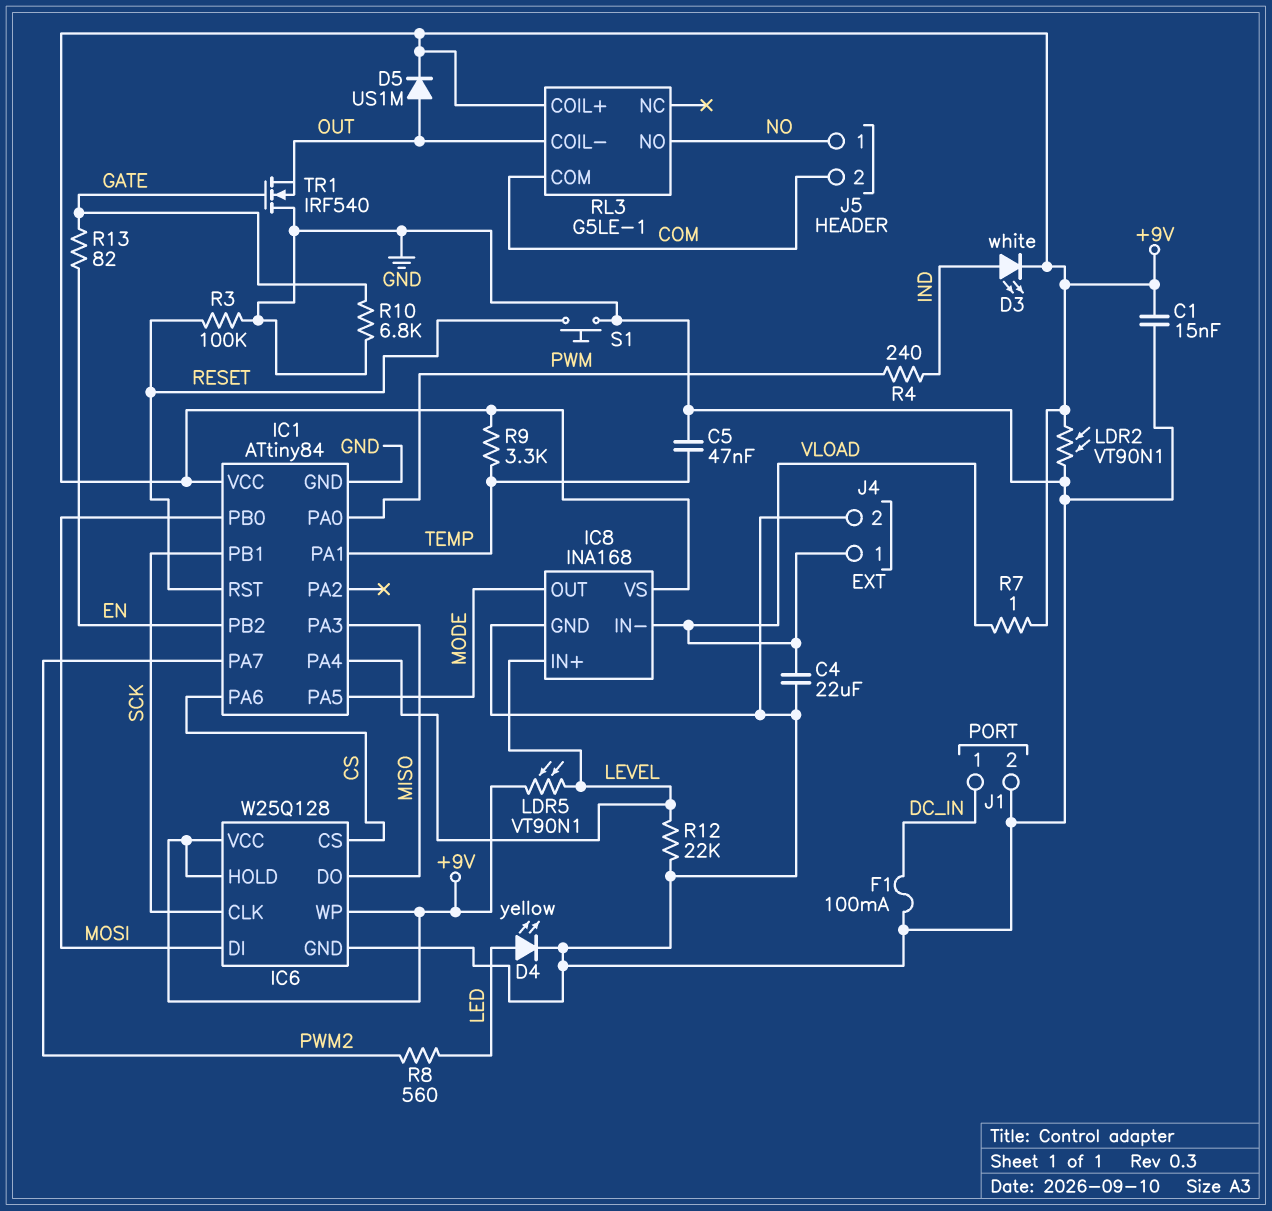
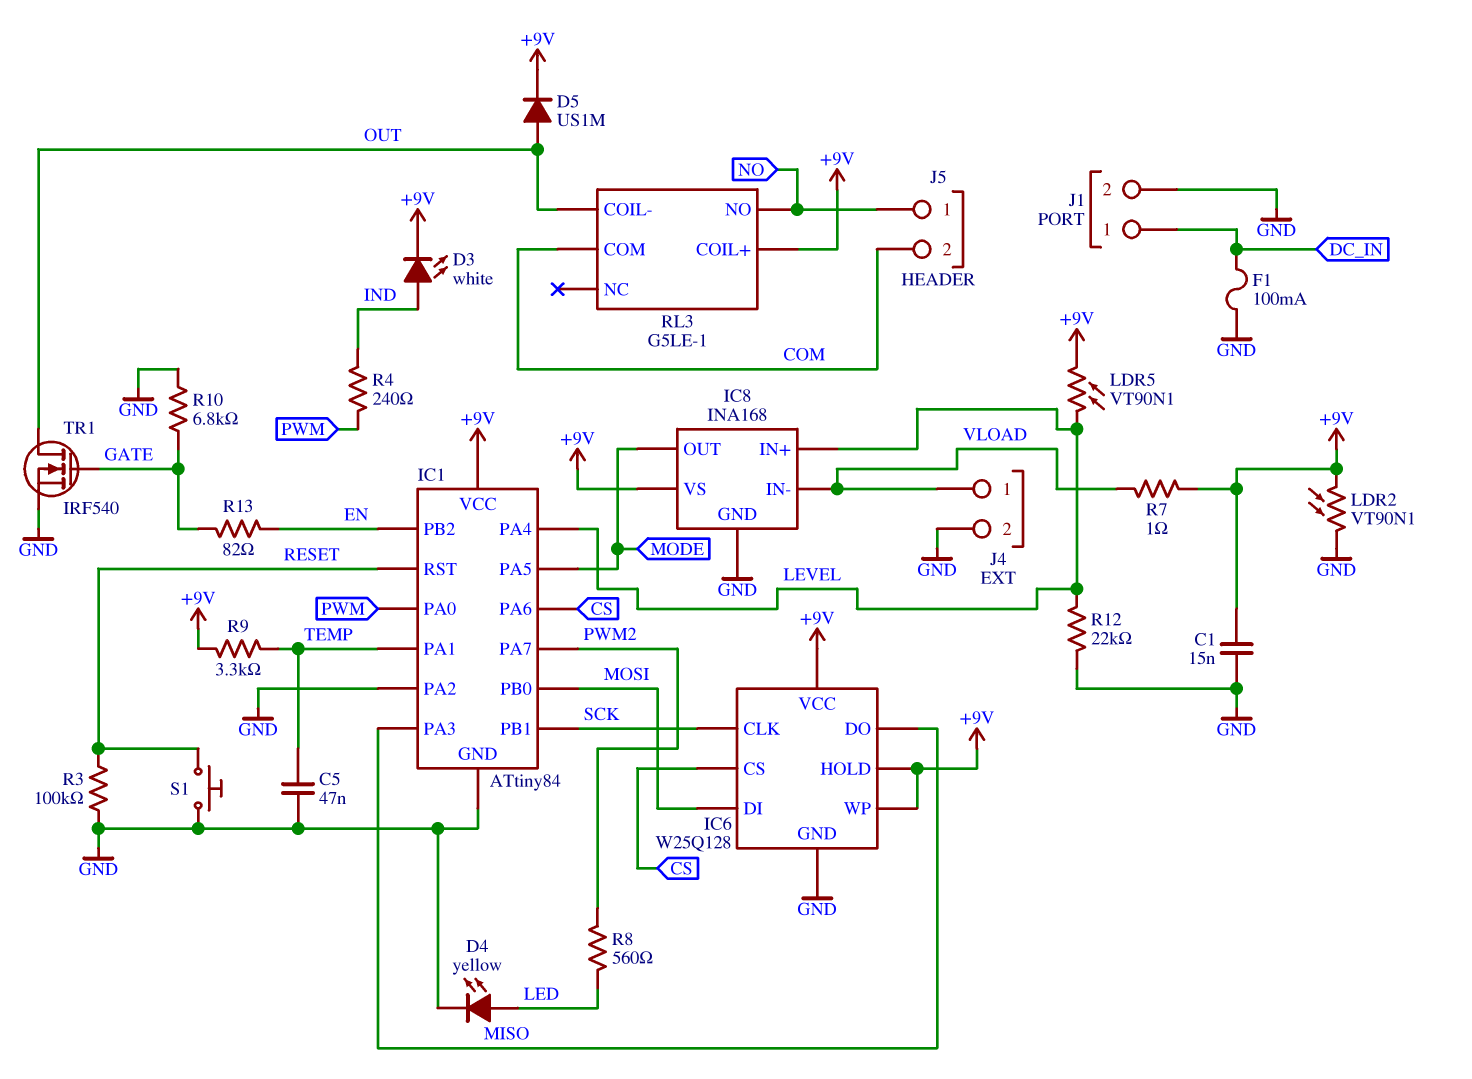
C4: 22uF (GND, VLOAD) -> none
IC1 pin PA2: none -> GND
TR1: NMOS IRF540 (G GATE, D GND, S OUT) -> NMOS IRF540 (G GATE, D OUT, S GND)

